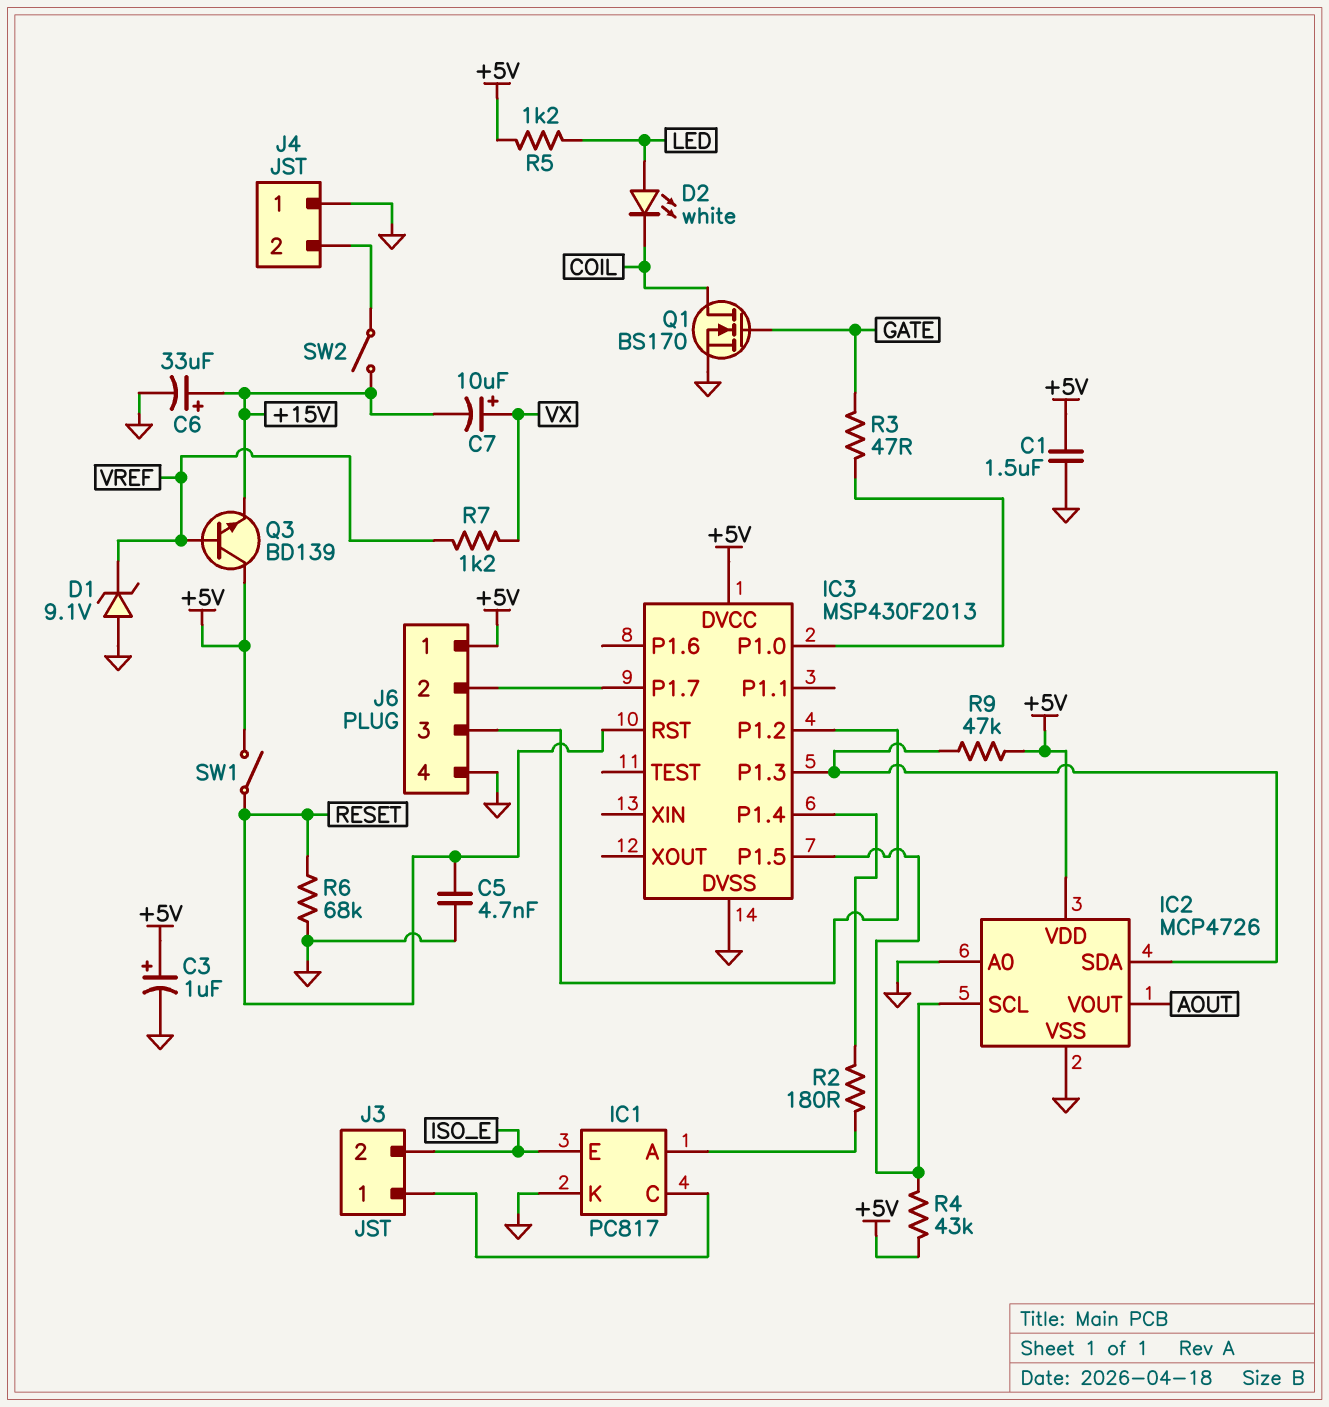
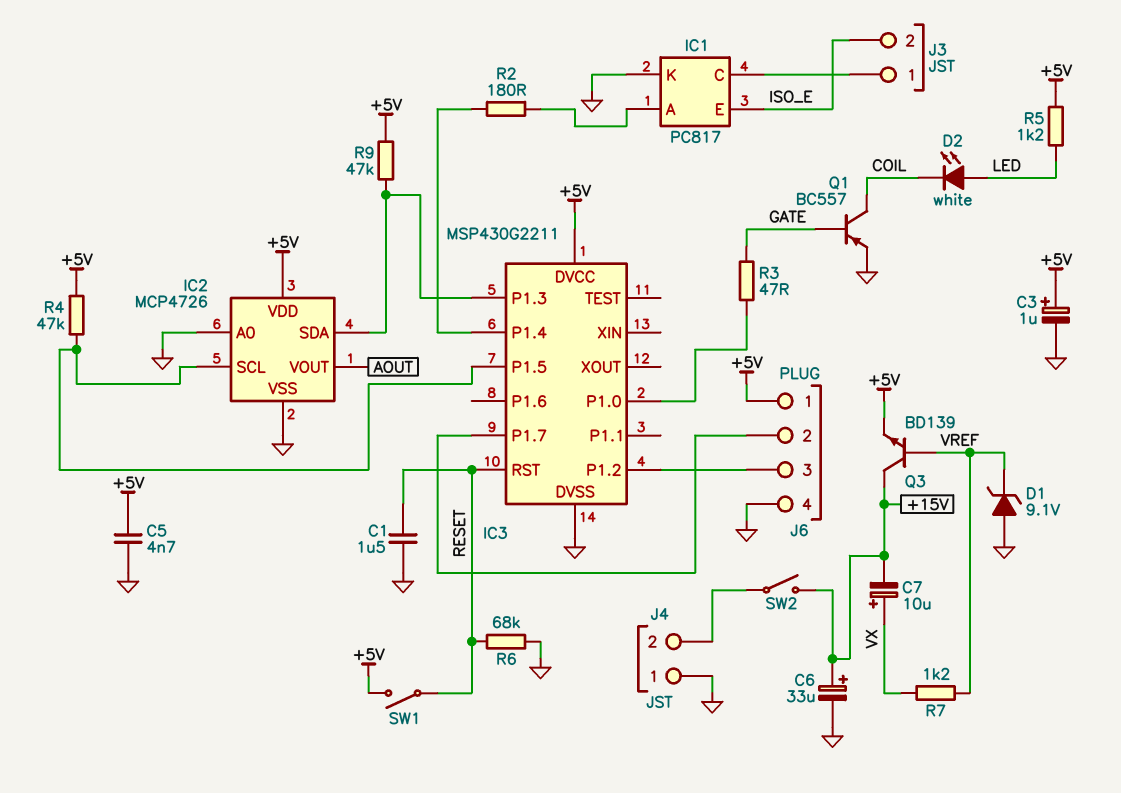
C1: 1.5uF (+5V, GND) -> 1.5uF (GND, RESET)
C5: 4.7nF (GND, RESET) -> 4.7nF (+5V, GND)
IC3: MSP430F2013 -> MSP430G2211
Q1: NMOS BS170 (G GATE, D COIL, S GND) -> PNP BC557 (B GATE, C COIL, E GND)
Q3: NPN BD139 (B VREF, C +5V, E +15V) -> NPN BD139 (B VREF, C +15V, E +5V)
R4: 43k (+5V, IC2/SCL) -> 47k (+5V, IC2/SCL)

